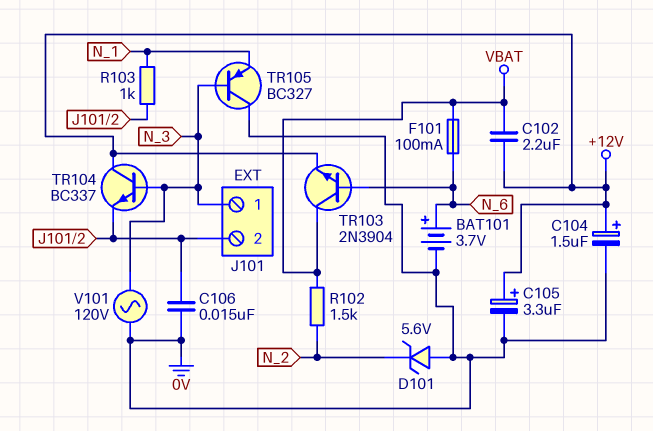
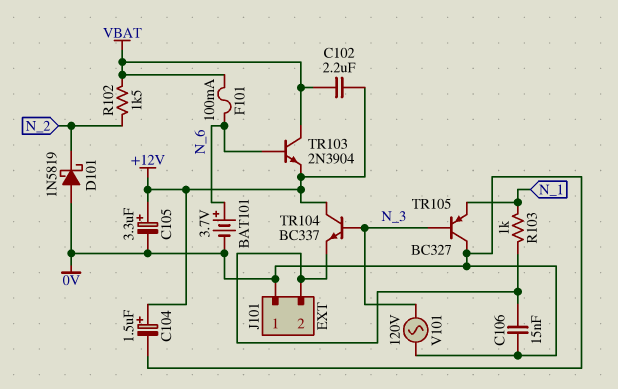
D101: zener 5.6V (A 0V, K N_2) -> schottky 1N5819 (A 0V, K N_2)
J101 pin 1: N_3 -> 0V

